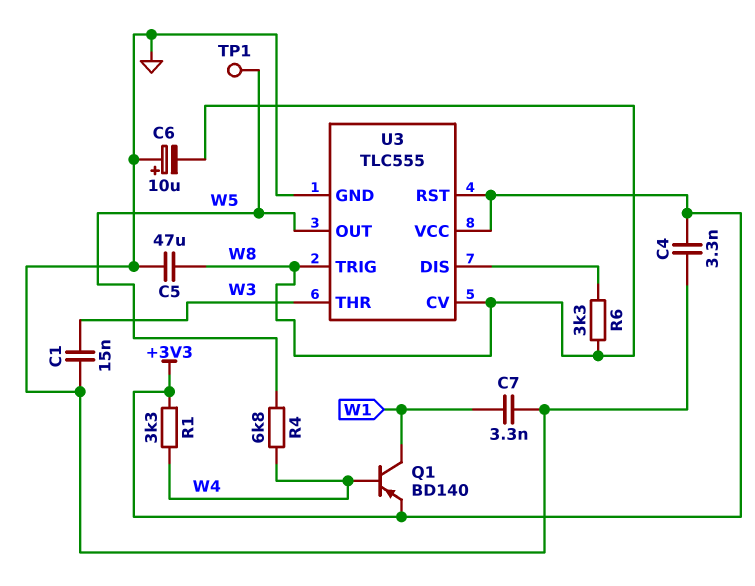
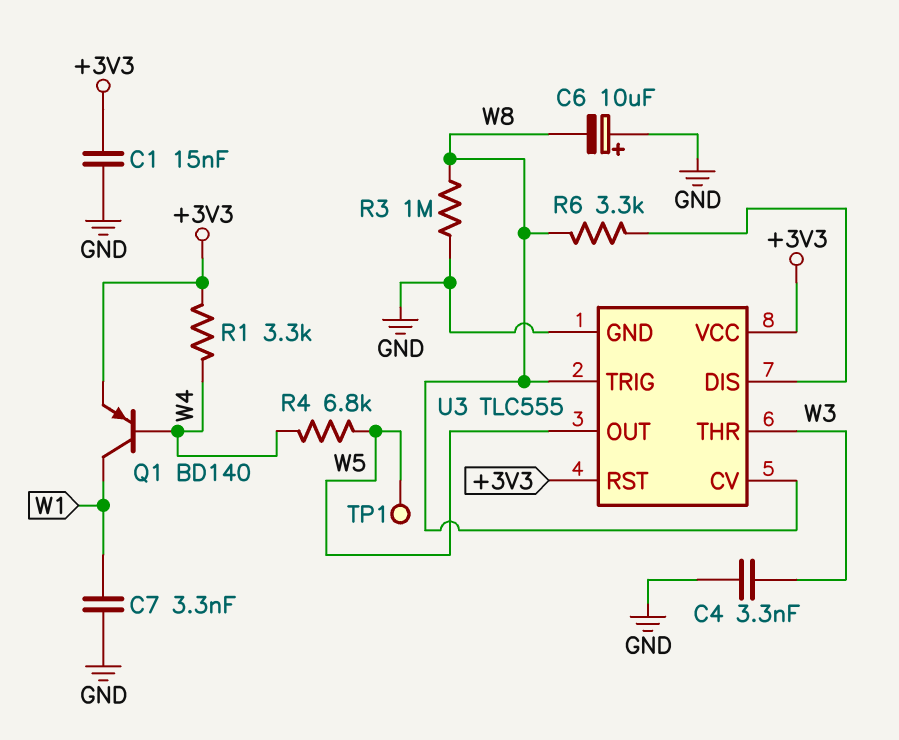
C1: 15nF (GND, W3) -> 15nF (+3V3, GND)
C4: 3.3nF (+3V3, GND) -> 3.3nF (GND, W3)
C5: 47uF (GND, W8) -> none
R3: none -> 1M (GND, W8)

